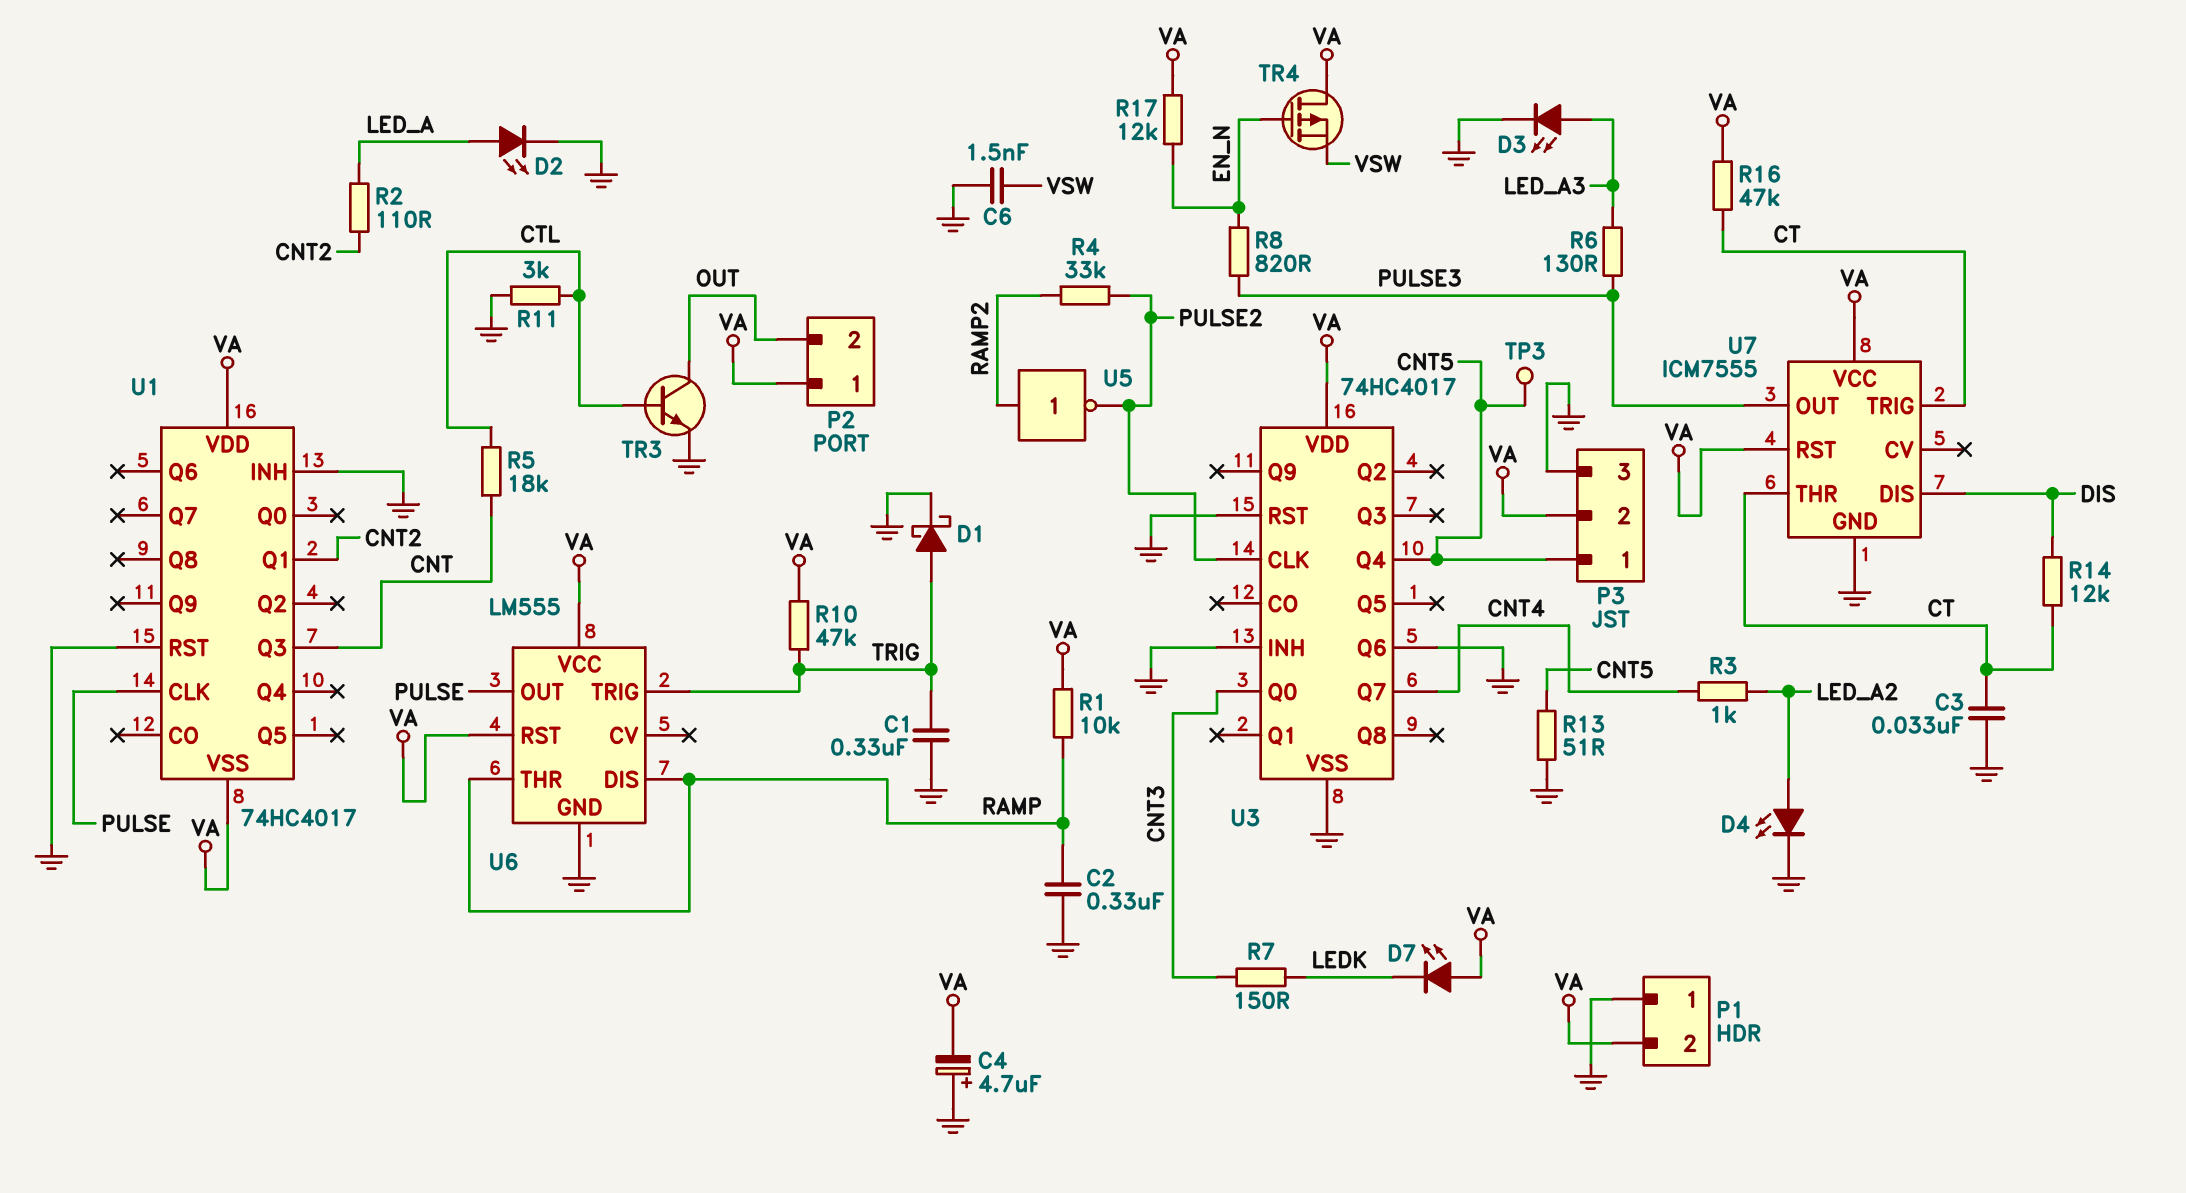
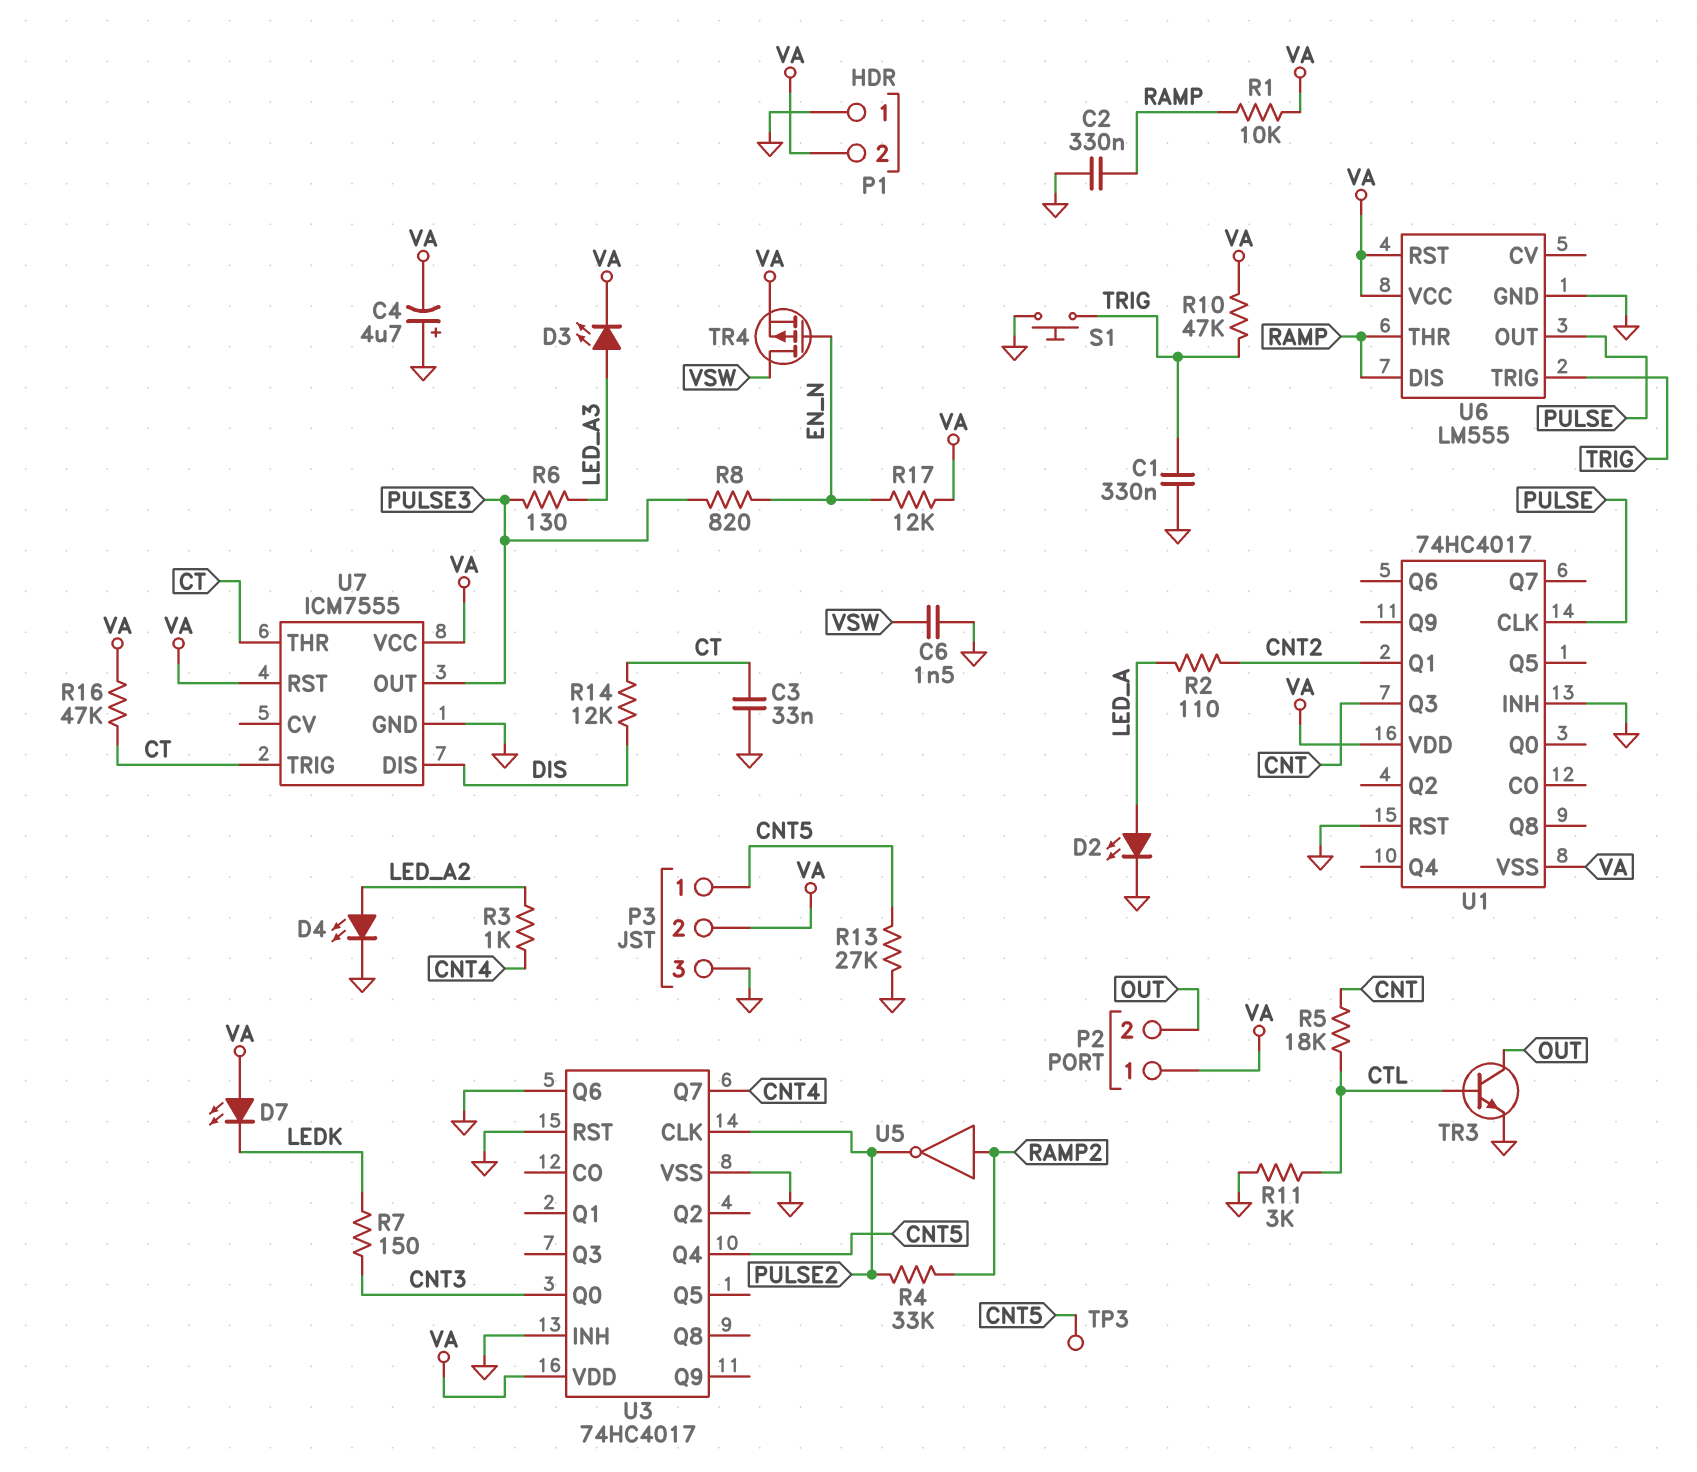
D1: schottky (A TRIG, K GND) -> none
D3: LED (A LED_A3, K GND) -> LED (A LED_A3, K VA)
R13: 51 (CNT5, GND) -> 27k (CNT5, GND)
S1: none -> button (GND, TRIG)
TR4: PMOS (G EN_N, D VA, S VSW) -> PMOS (G EN_N, D VSW, S VA)

